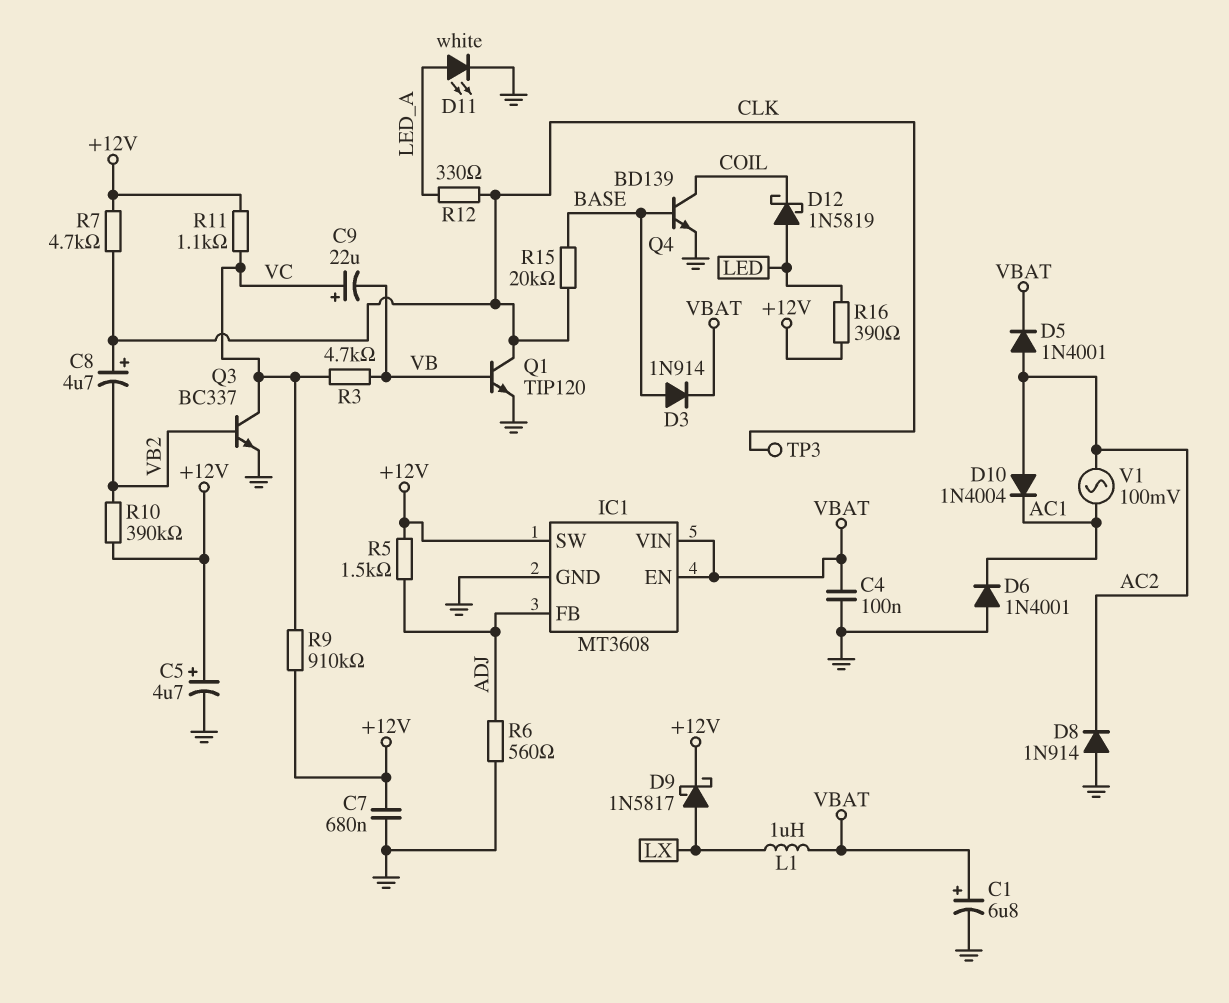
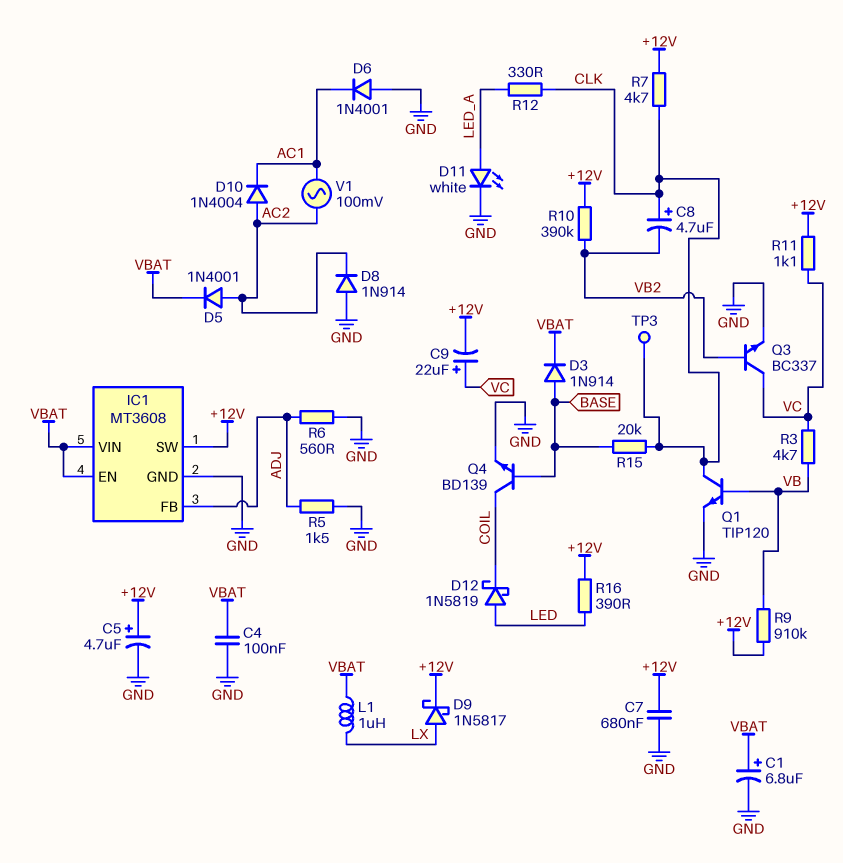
C9: 22uF (plus VC, minus VB) -> 22uF (plus VC, minus +12V)
R5: 1.5k (+12V, ADJ) -> 1.5k (ADJ, GND)
R9: 910k (+12V, VC) -> 910k (+12V, VB)

